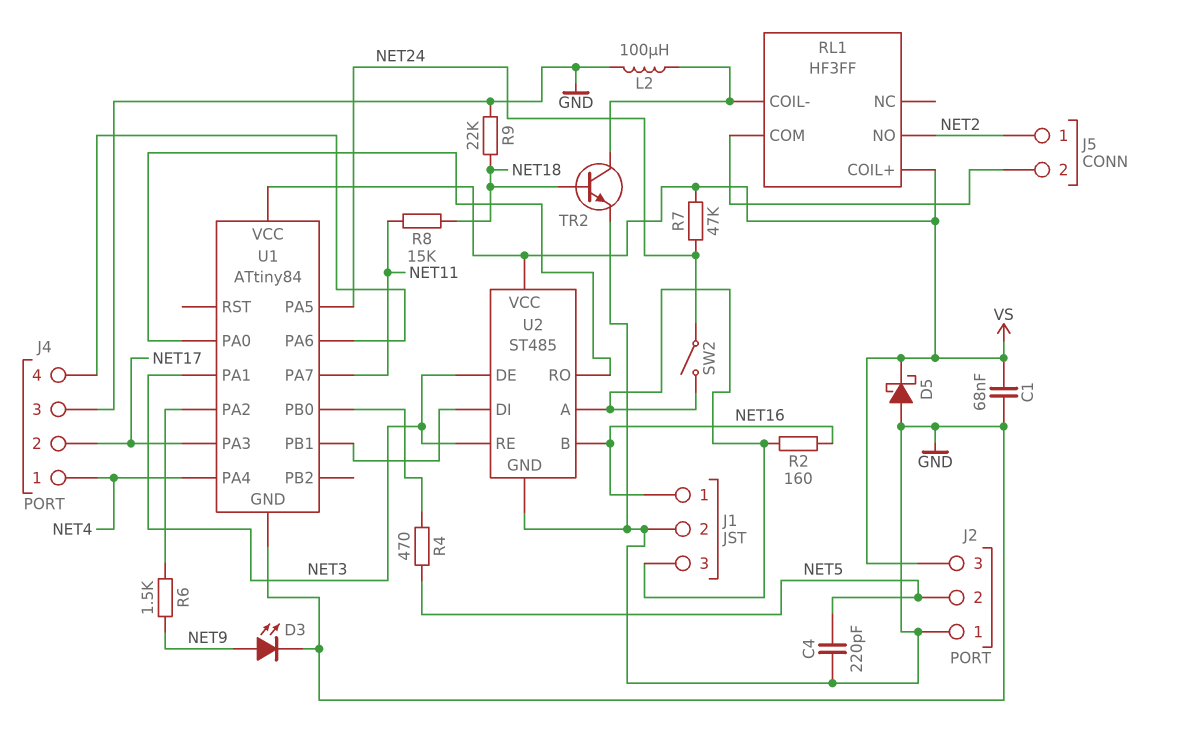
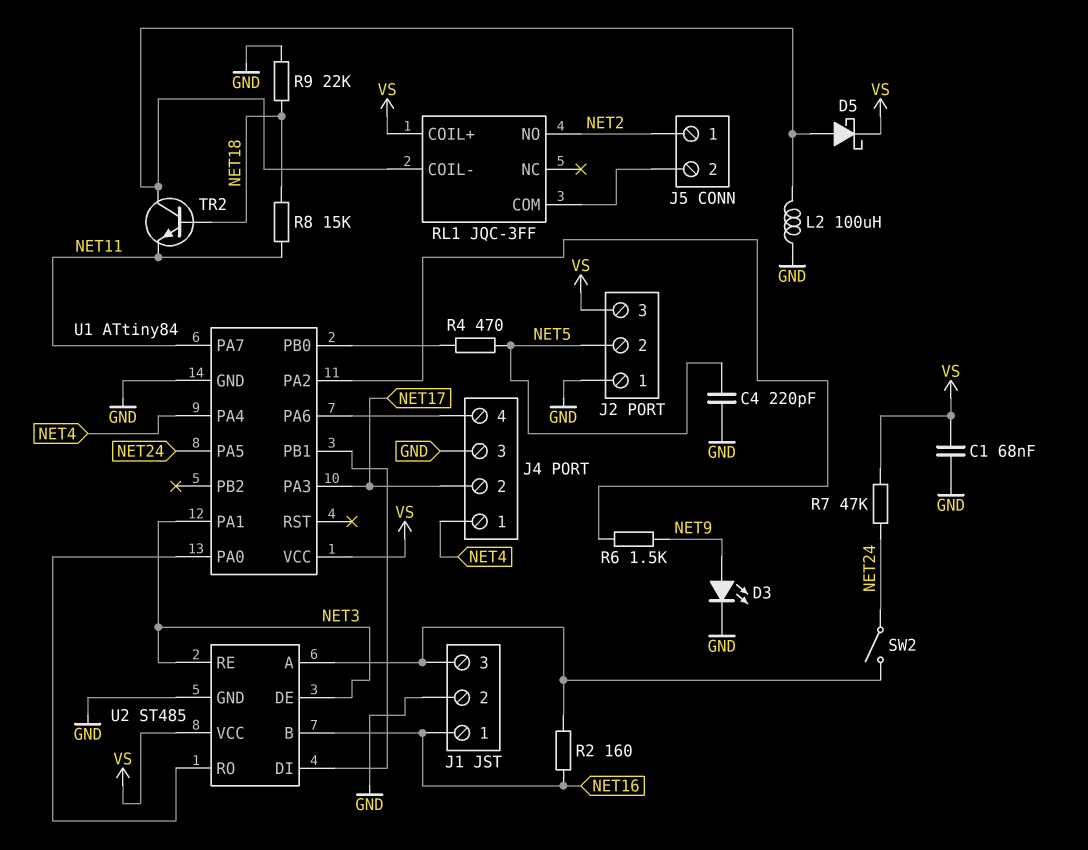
D5: schottky (A GND, K VS) -> schottky (A RL1/COIL-, K VS)
RL1: HF3FF -> JQC-3FF
TR2: NPN (B NET18, C RL1/COIL-, E GND) -> NPN (B NET18, C RL1/COIL-, E NET11)

